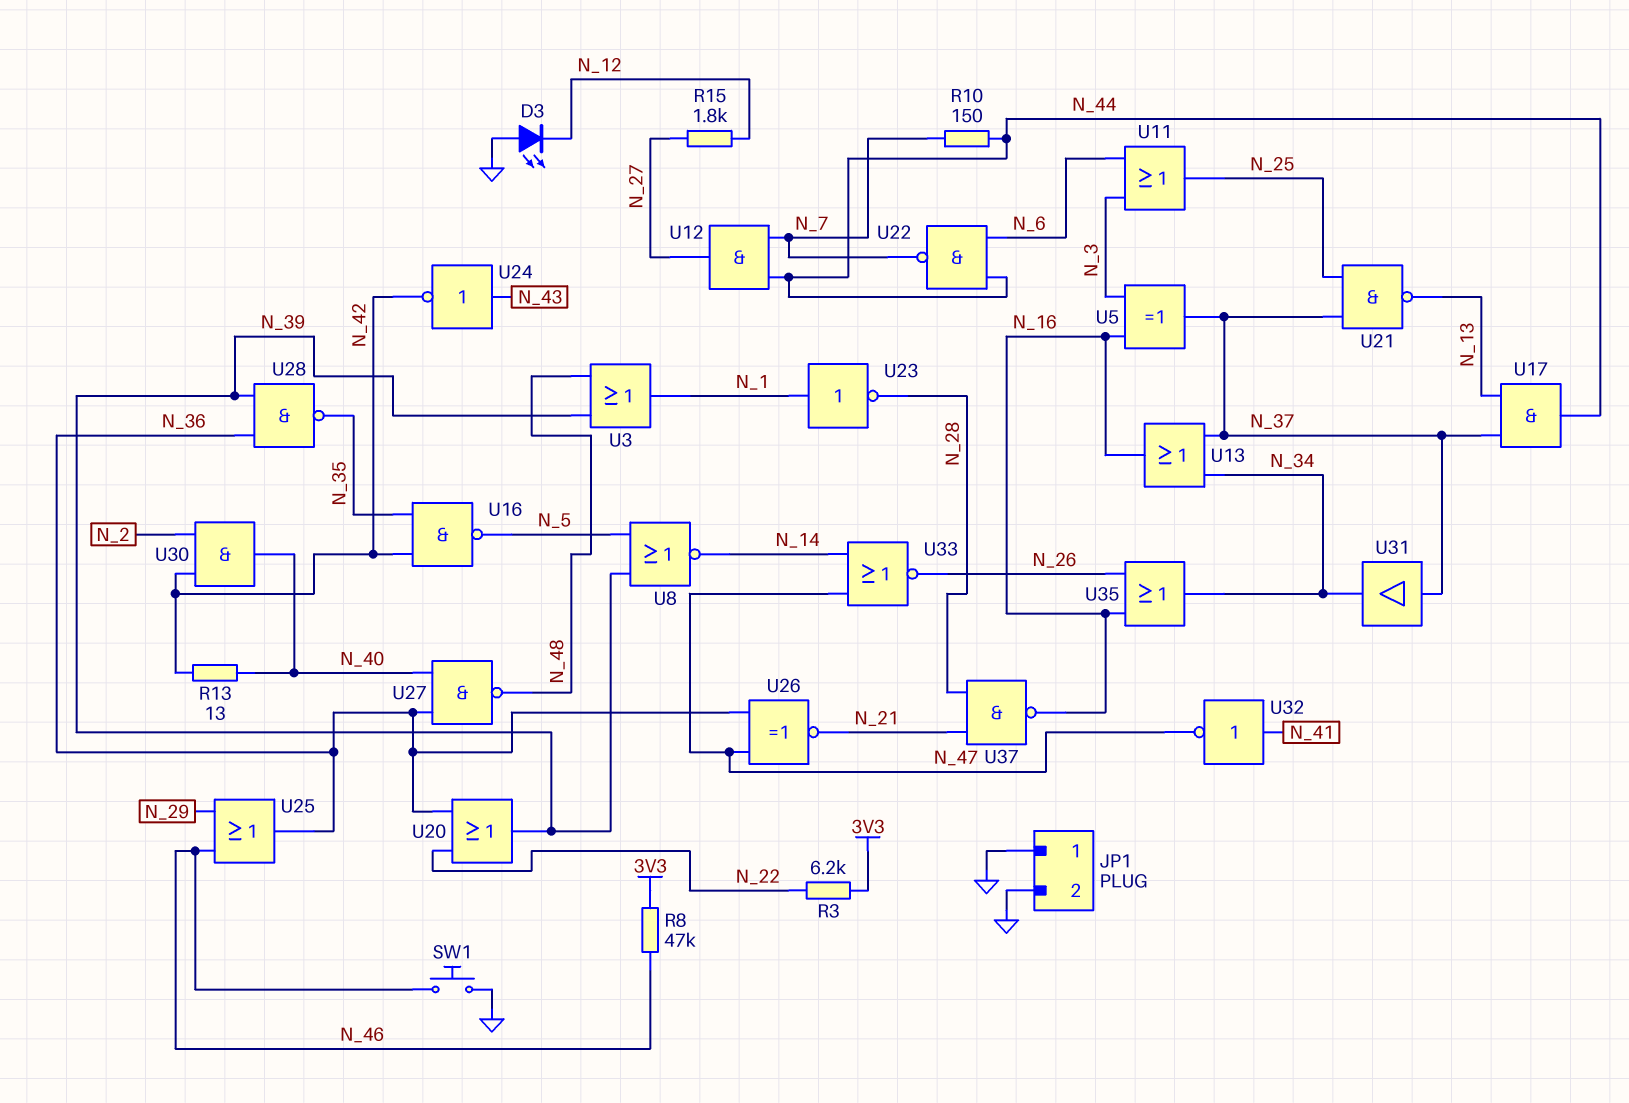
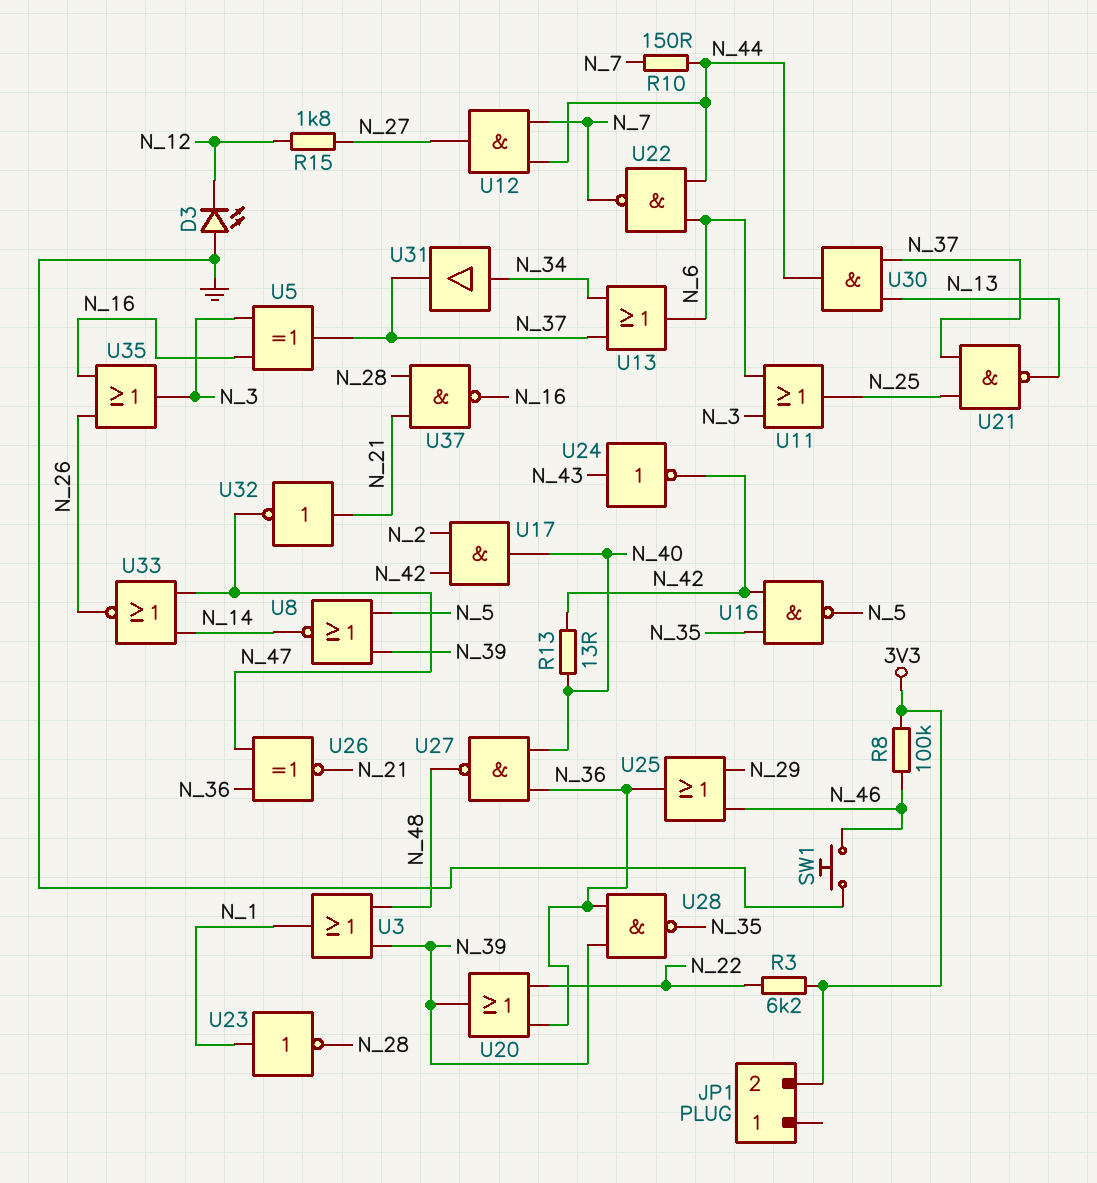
JP1 pin 1: GND -> none
JP1 pin 2: GND -> 3V3
R8: 47k (3V3, N_46) -> 100k (3V3, N_46)
U13: OR (in N_34, in N_37, out N_16) -> OR (in N_34, in N_37, out N_6)
U17: AND (in N_13, in N_37, out N_44) -> AND (in N_2, in N_42, out N_40)
U30: AND (in N_2, in N_42, out N_40) -> AND (in N_13, in N_37, out N_44)
U31: buffer (in N_37, out N_34) -> buffer (in N_34, out N_37)
U32: NOT (in N_41, out N_47) -> NOT (in N_21, out N_47)
U35: OR (in N_16, in N_26, out N_34) -> OR (in N_16, in N_26, out N_3)

